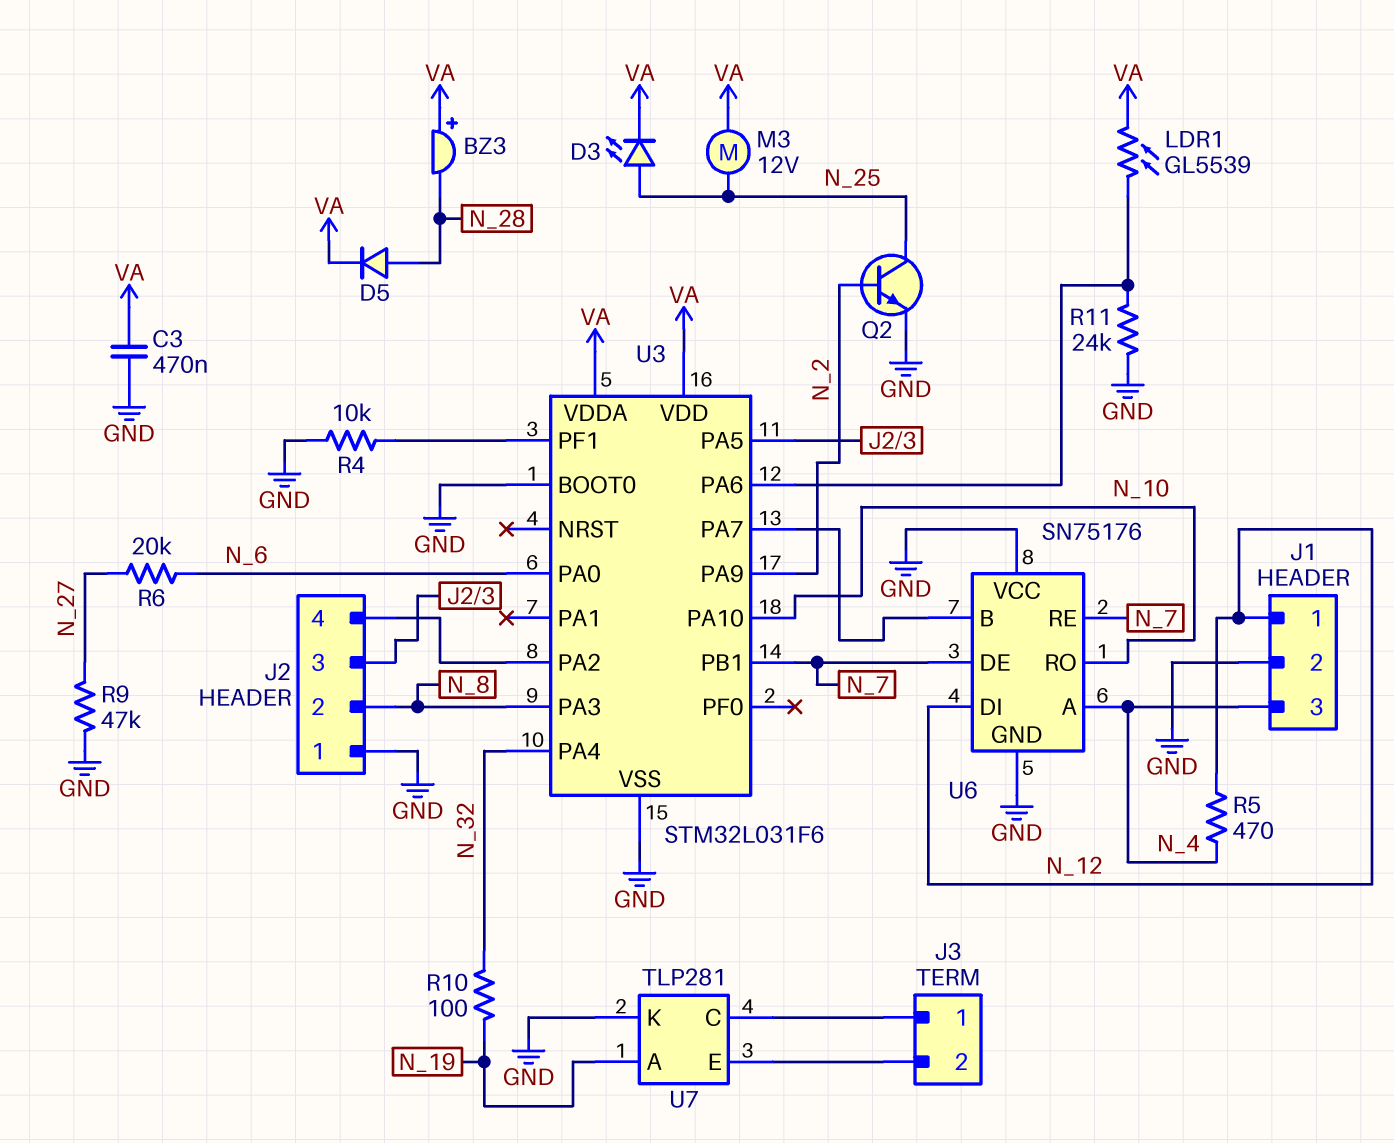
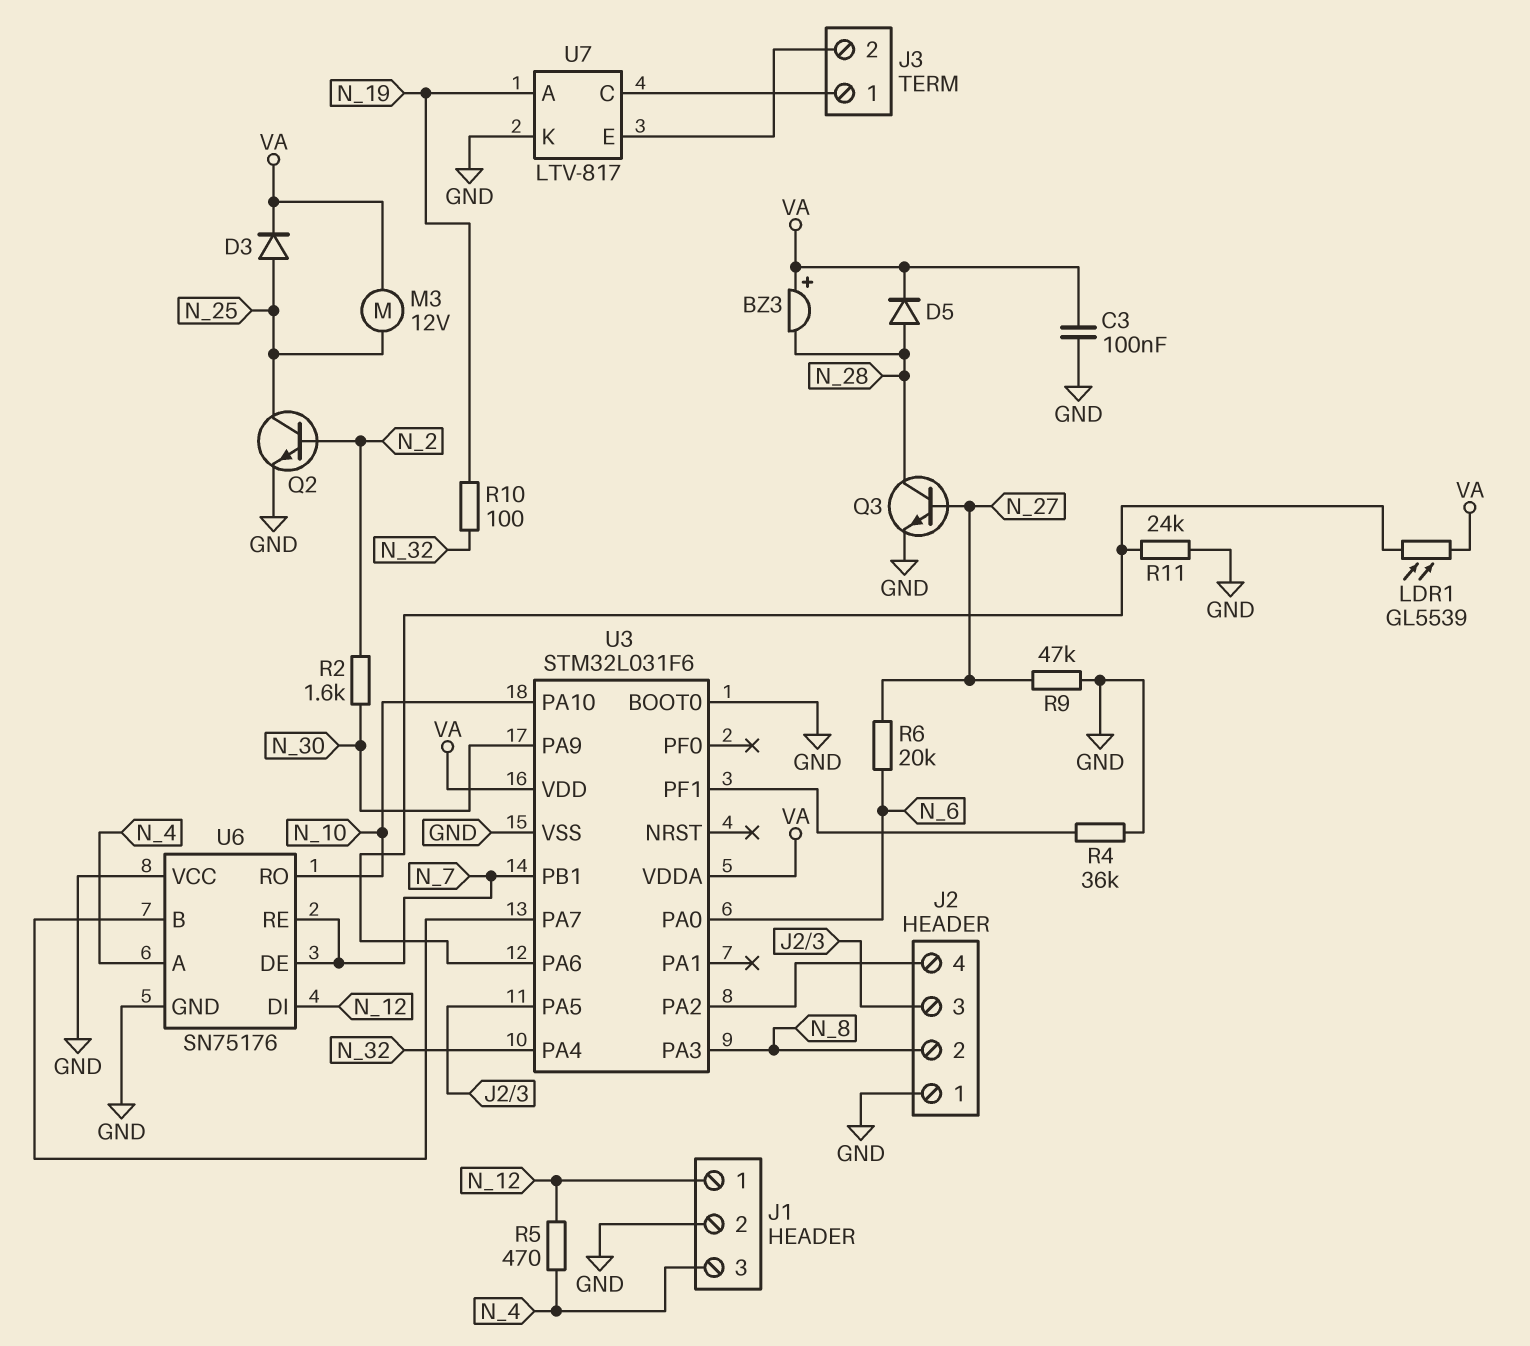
C3: 470nF (GND, VA) -> 100nF (GND, VA)
D3: LED (A N_25, K VA) -> diode (A N_25, K VA)
Q3: none -> NPN (B N_27, C N_28, E GND)
R2: none -> 1.6k (N_2, N_30)
R4: 10k (GND, U3/PF1) -> 36k (GND, U3/PF1)
U3 pin PA9: N_2 -> N_30
U7: TLP281 -> LTV-817

